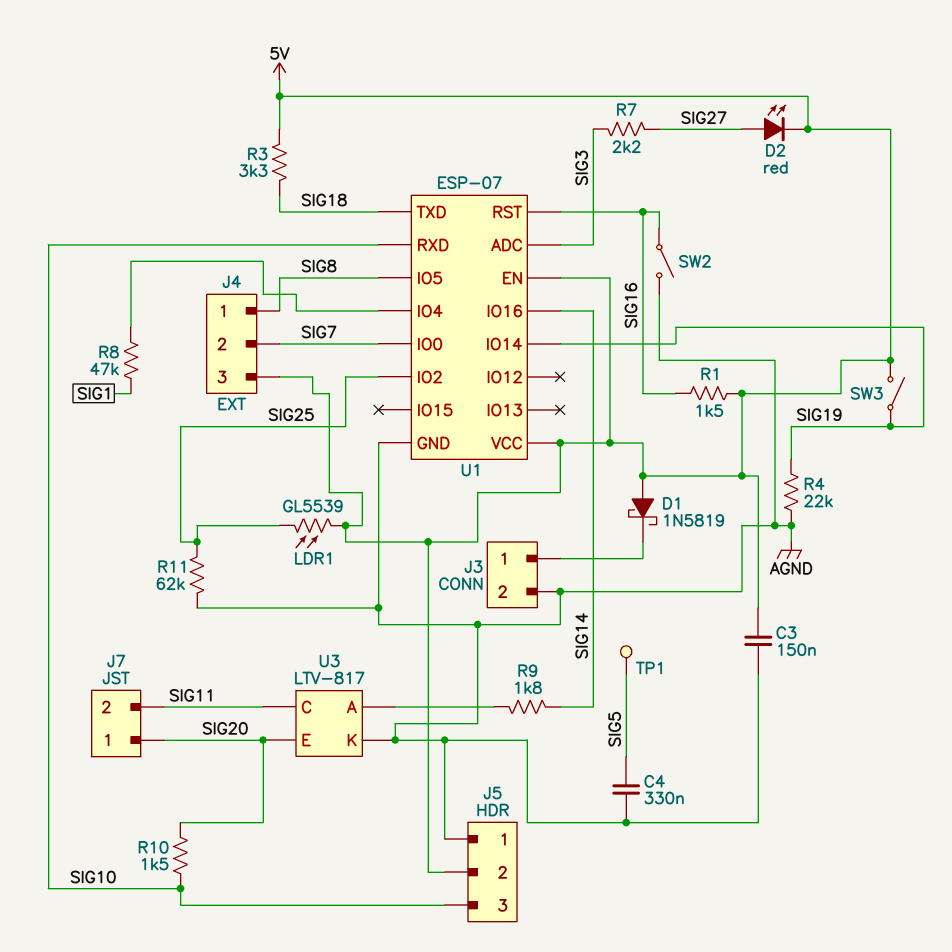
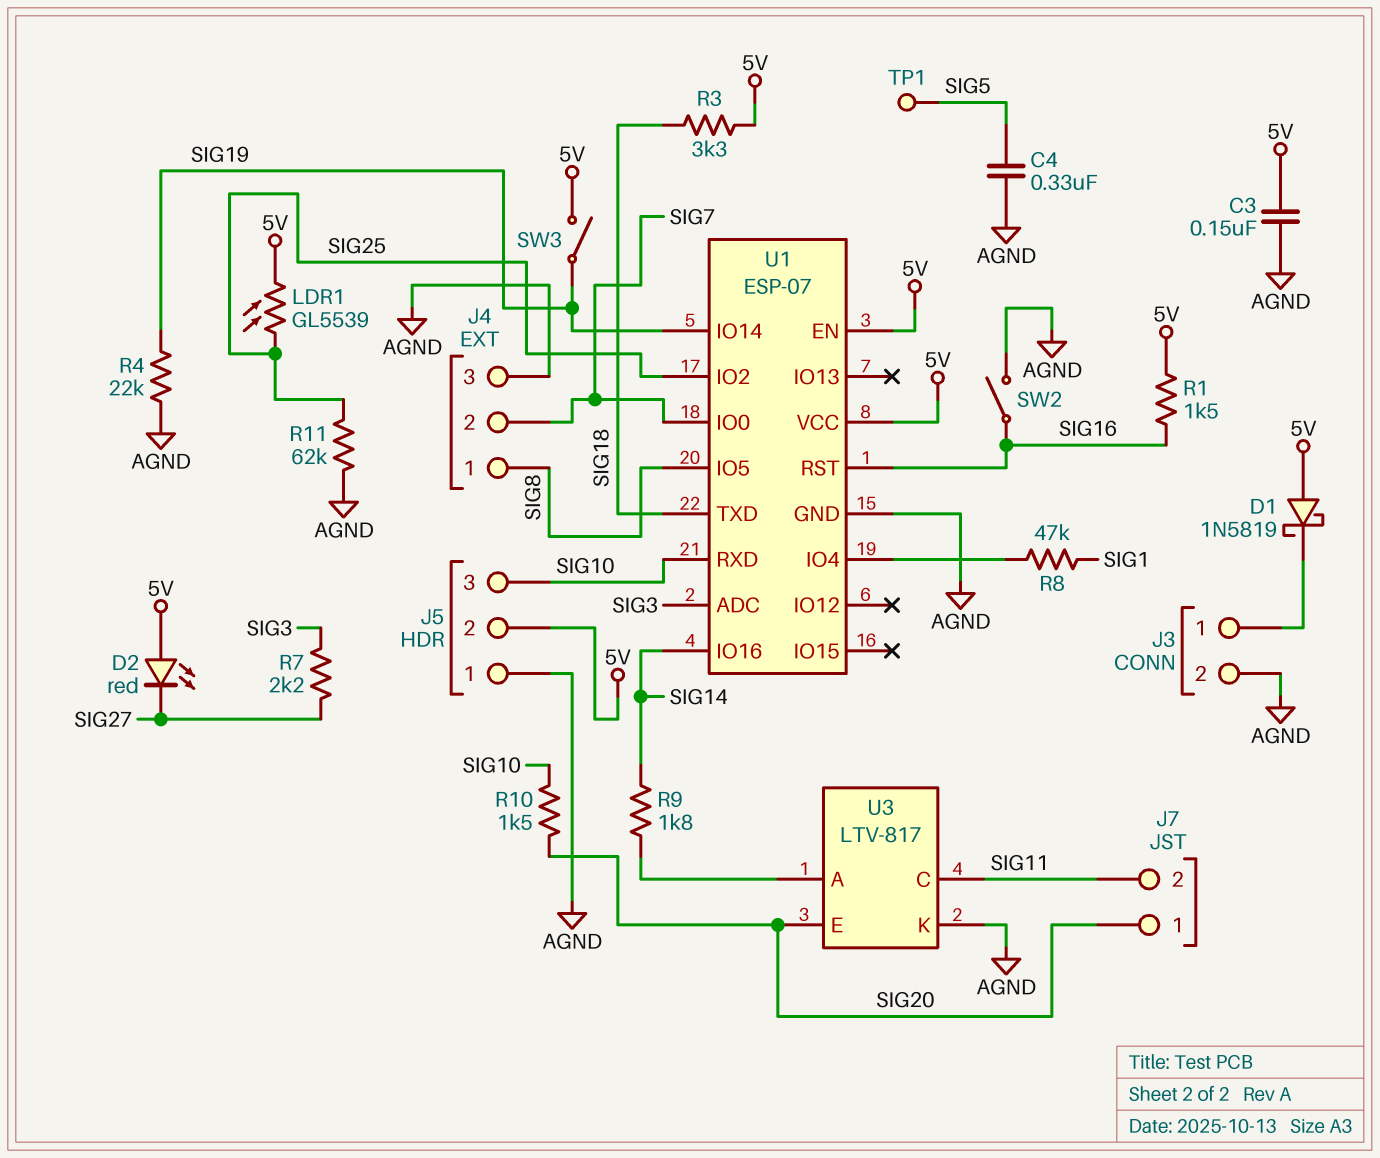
D2: LED red (A SIG27, K 5V) -> LED red (A 5V, K SIG27)
J4 pin 3: 5V -> AGND

